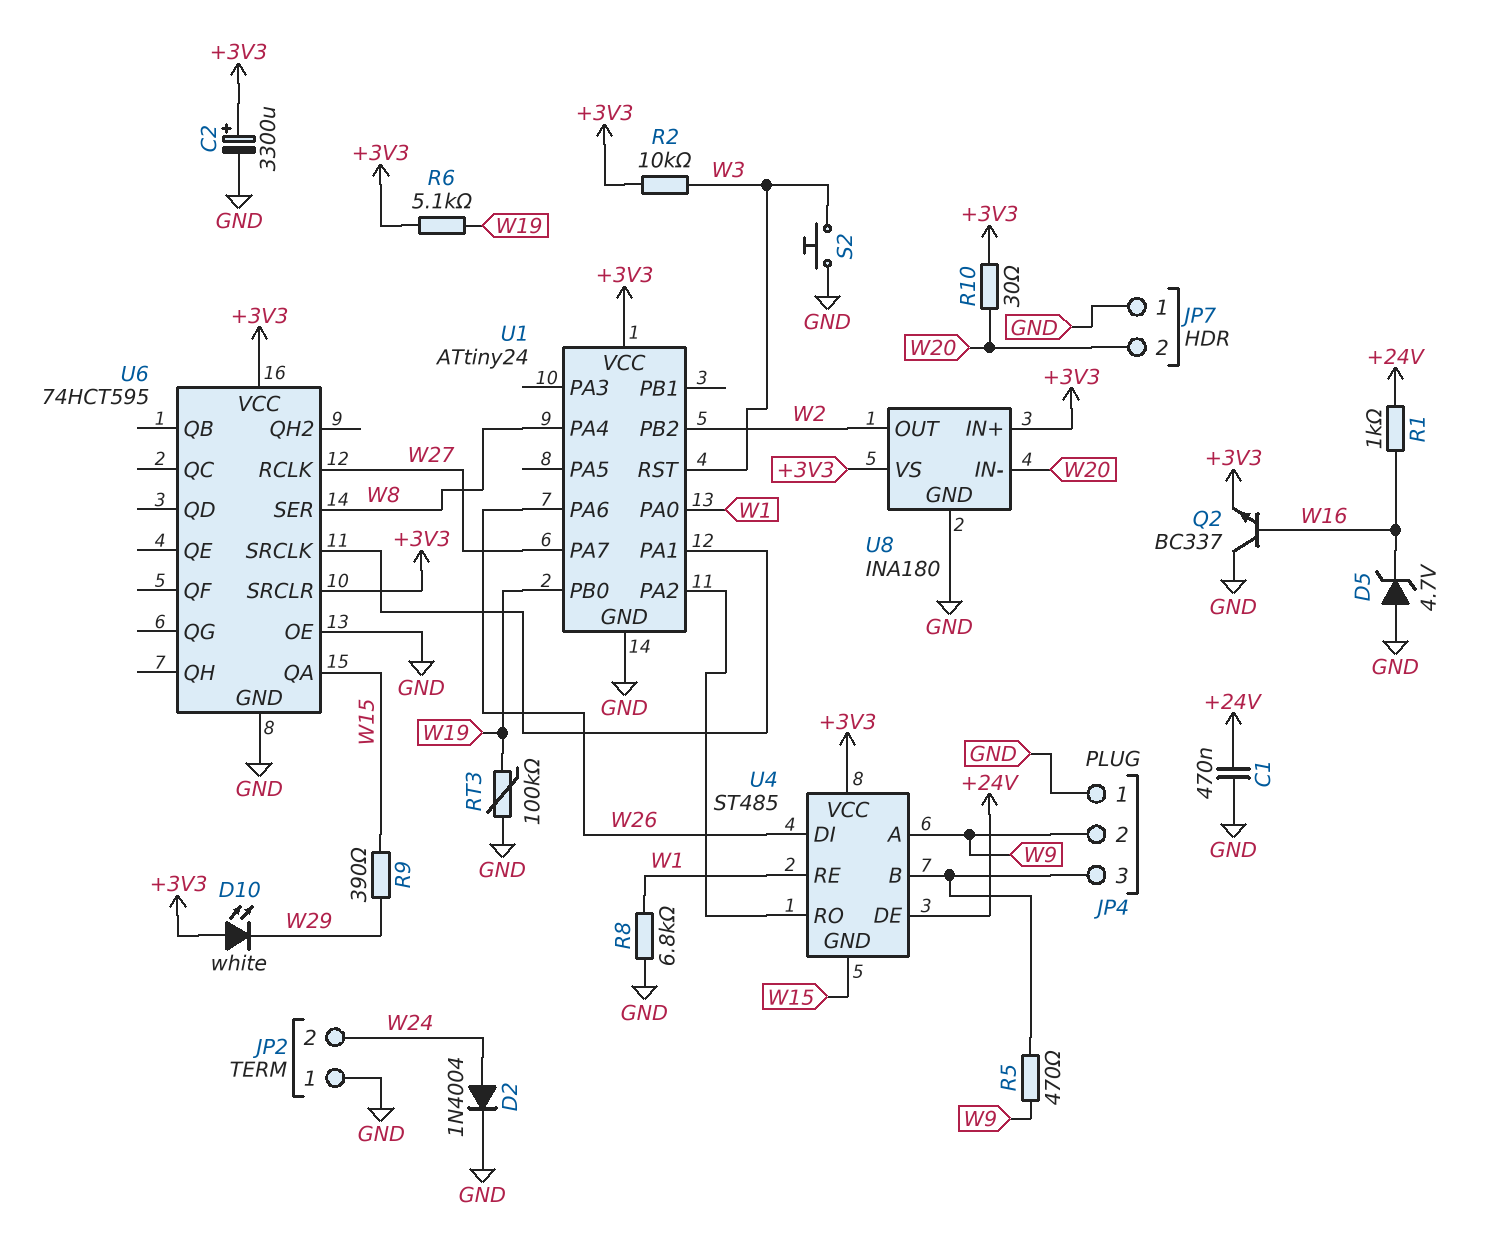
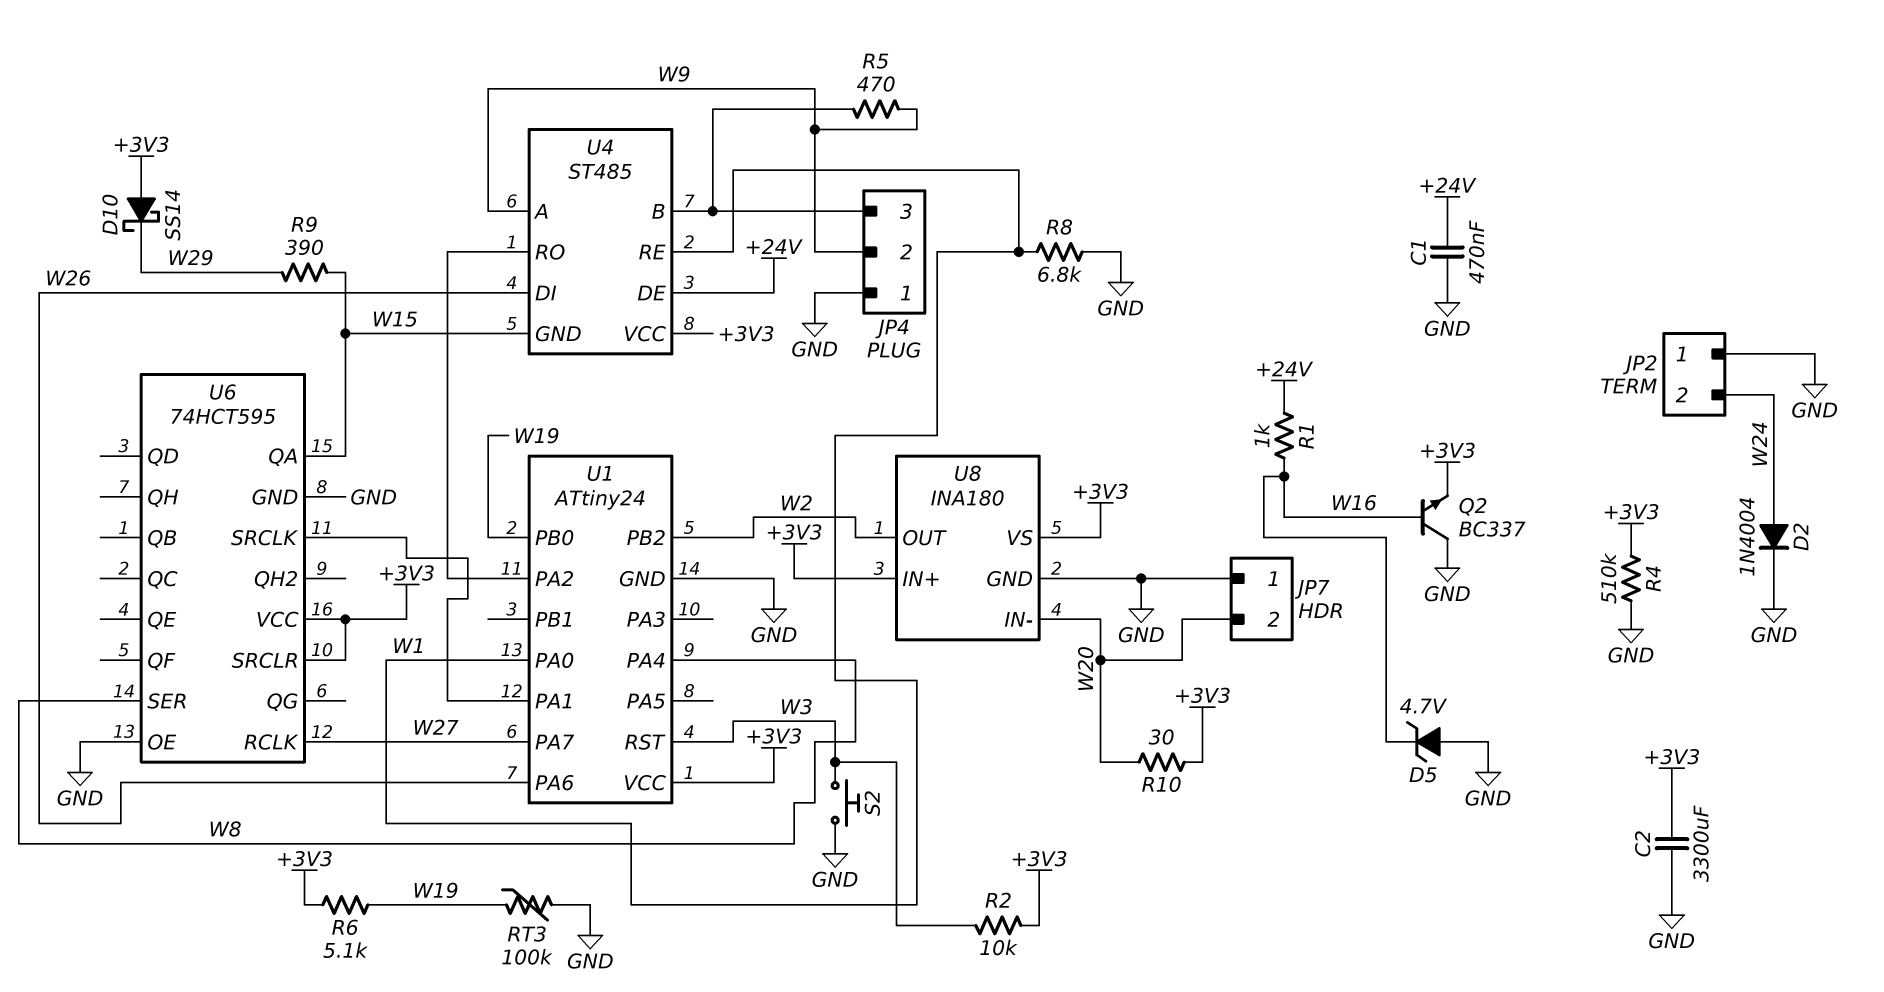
C2: 3300uF (plus +3V3, minus GND) -> 3300uF (+3V3, GND)
D10: LED white (A +3V3, K W29) -> schottky SS14 (A +3V3, K W29)
R4: none -> 510k (+3V3, GND)

